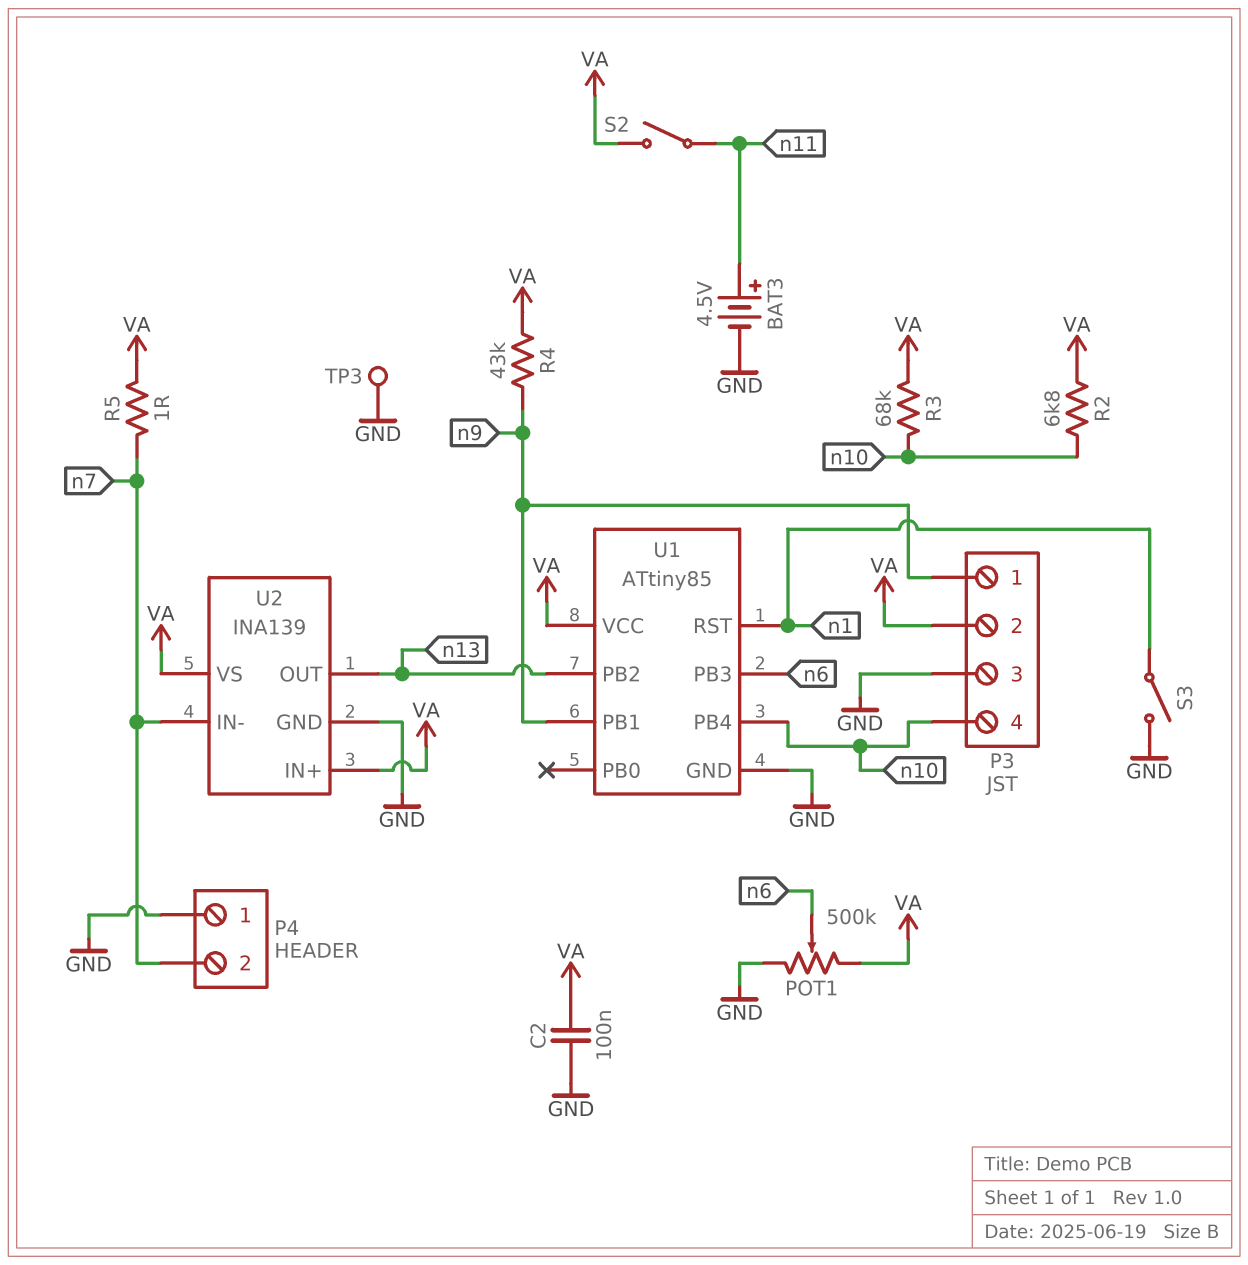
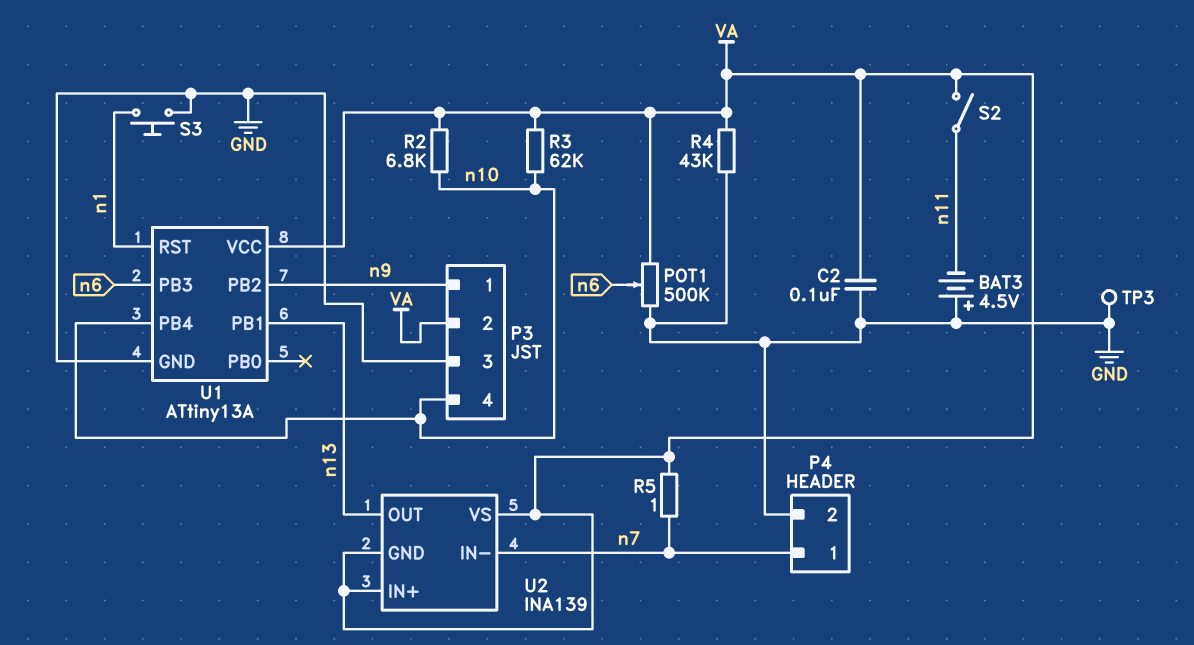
BAT3: 4.5V (plus n11, minus GND) -> 4.5V (plus GND, minus n11)
P4 pin 1: GND -> n7
P4 pin 2: n7 -> GND
R3: 68k (VA, n10) -> 62k (VA, n10)
R4: 43k (VA, n9) -> 43k (GND, VA)
S3: switch (GND, n1) -> button (GND, n1)
U1: ATtiny85 -> ATtiny13A
U1 pin PB1: n9 -> n13
U1 pin PB2: n13 -> n9
U2 pin GND: GND -> VA

